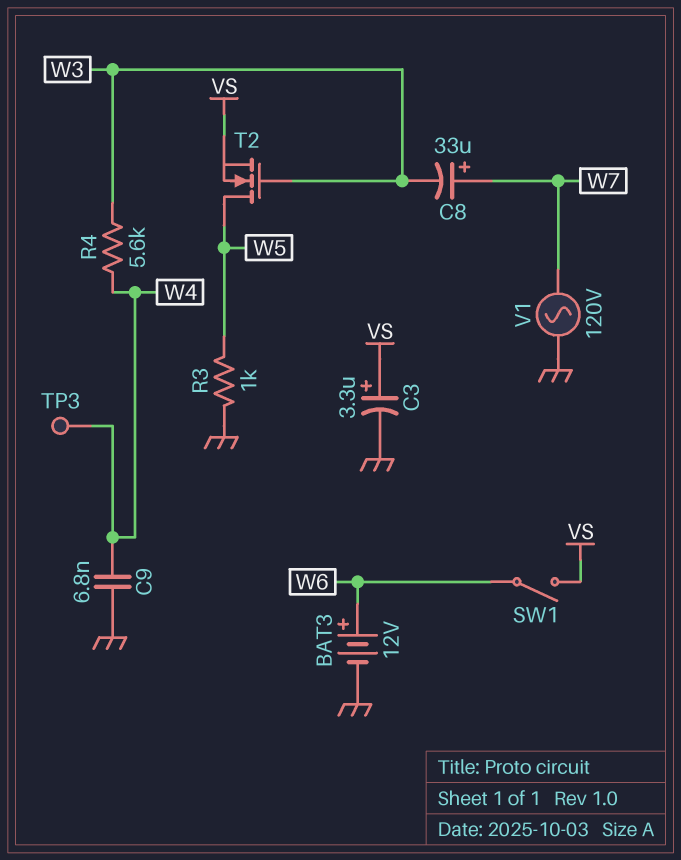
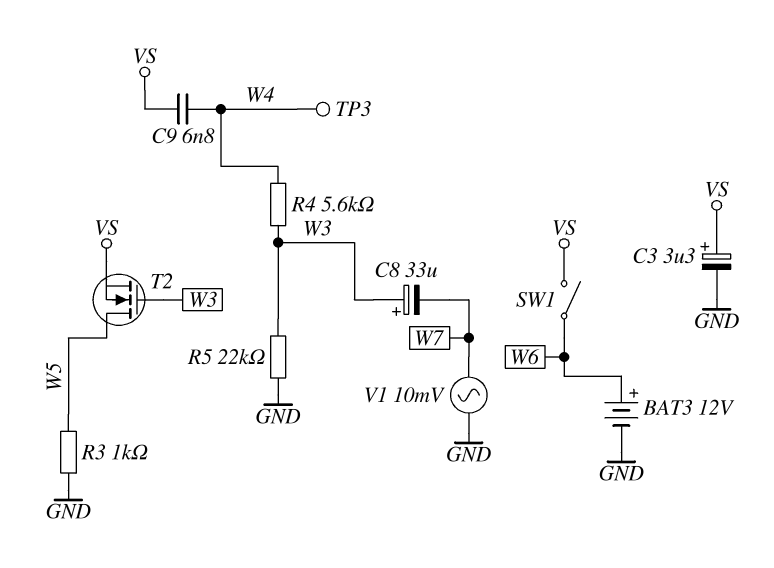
C8: 33uF (plus W7, minus W3) -> 33uF (plus W3, minus W7)
C9: 6.8nF (GND, W4) -> 6.8nF (VS, W4)
R5: none -> 22k (GND, W3)
V1: AC 120V (GND, W7) -> AC 10mV (GND, W7)

